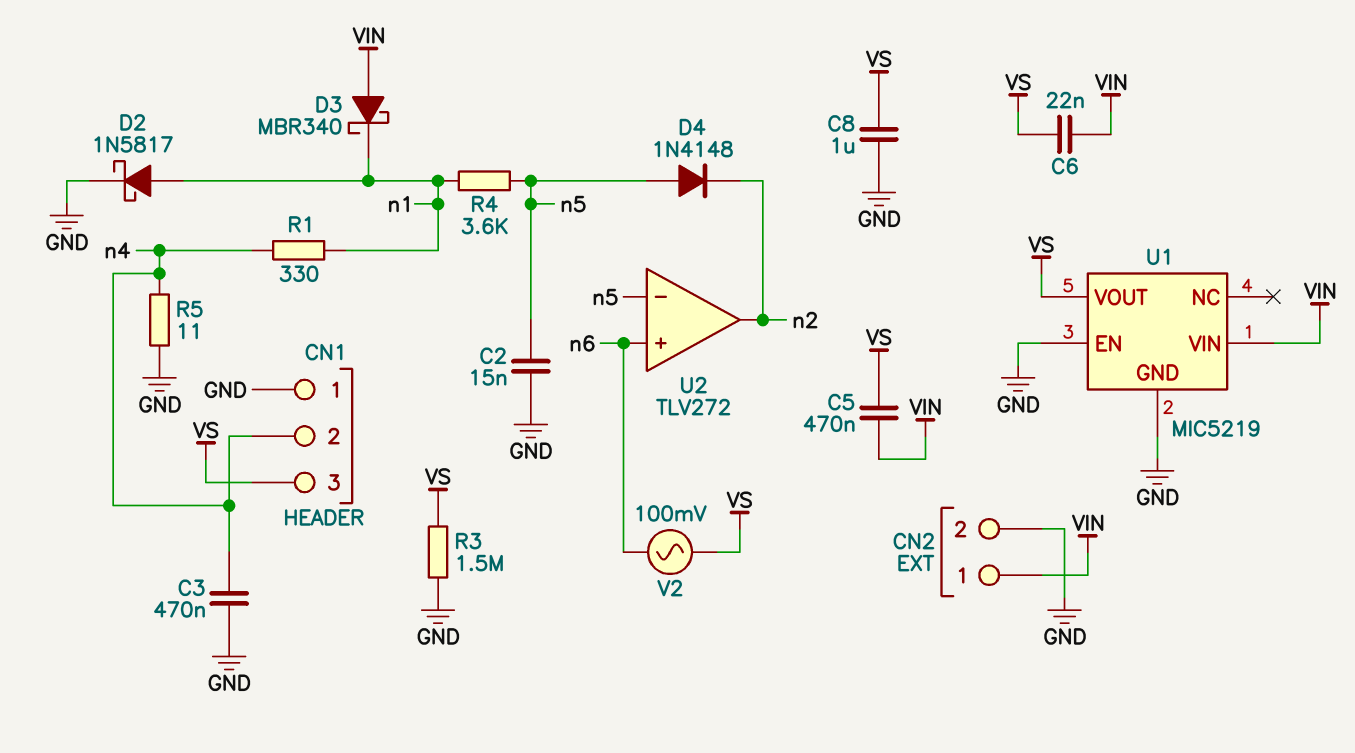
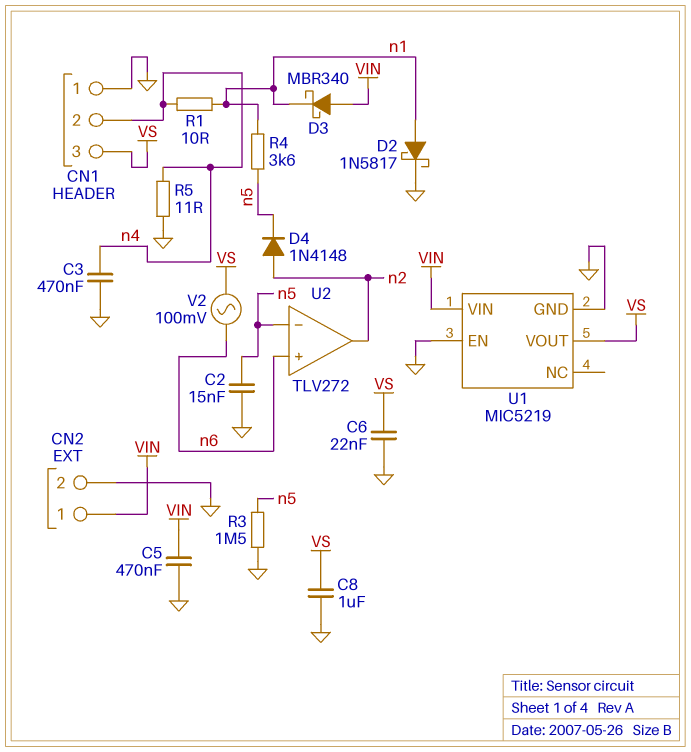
C5: 470nF (VIN, VS) -> 470nF (GND, VIN)
C6: 22nF (VIN, VS) -> 22nF (GND, VS)
D4: diode 1N4148 (A n5, K n2) -> diode 1N4148 (A n2, K n5)
R1: 330 (n1, n4) -> 10 (n1, n4)
R3: 1.5M (GND, VS) -> 1.5M (GND, n5)

